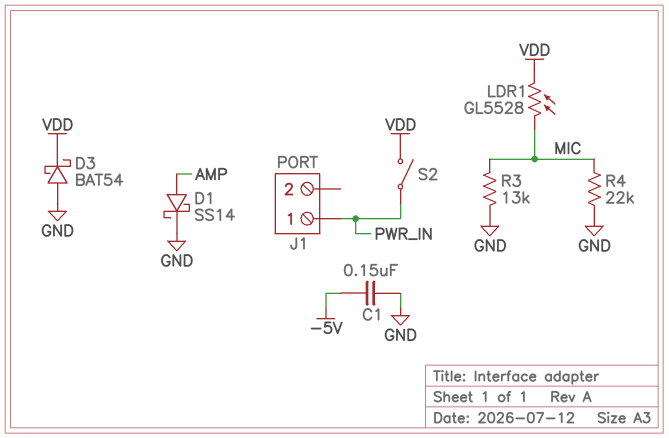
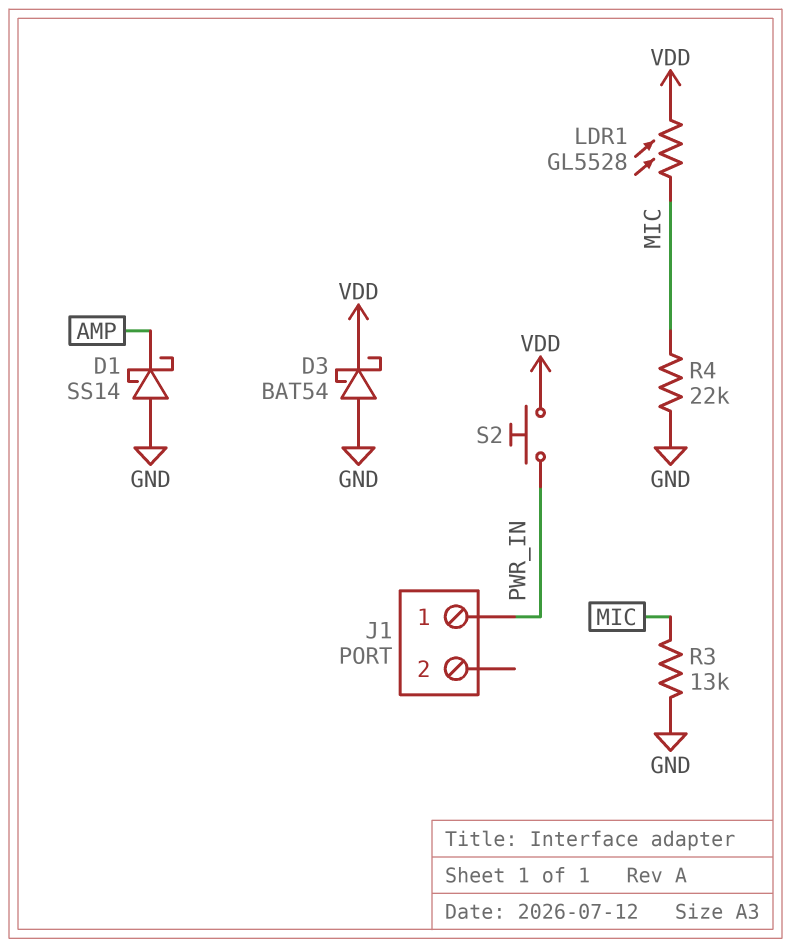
C1: 150nF (-5V, GND) -> none
D1: schottky SS14 (A AMP, K GND) -> schottky SS14 (A GND, K AMP)
S2: switch (PWR_IN, VDD) -> button (PWR_IN, VDD)

